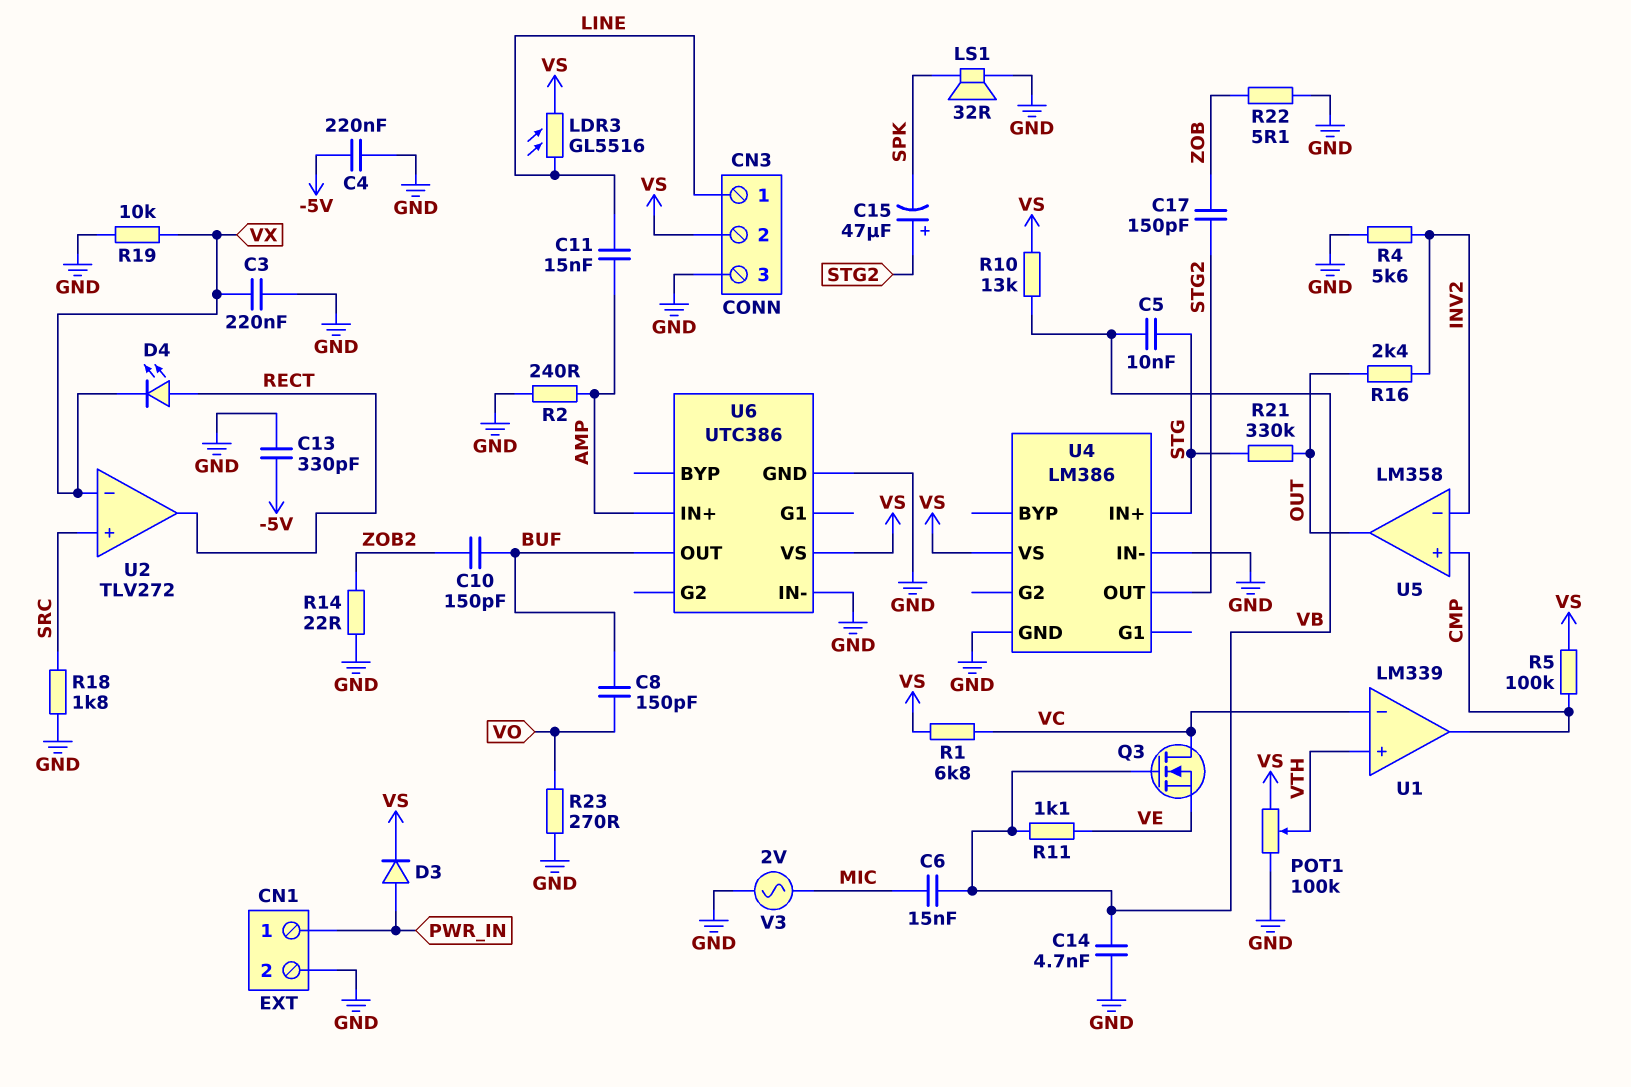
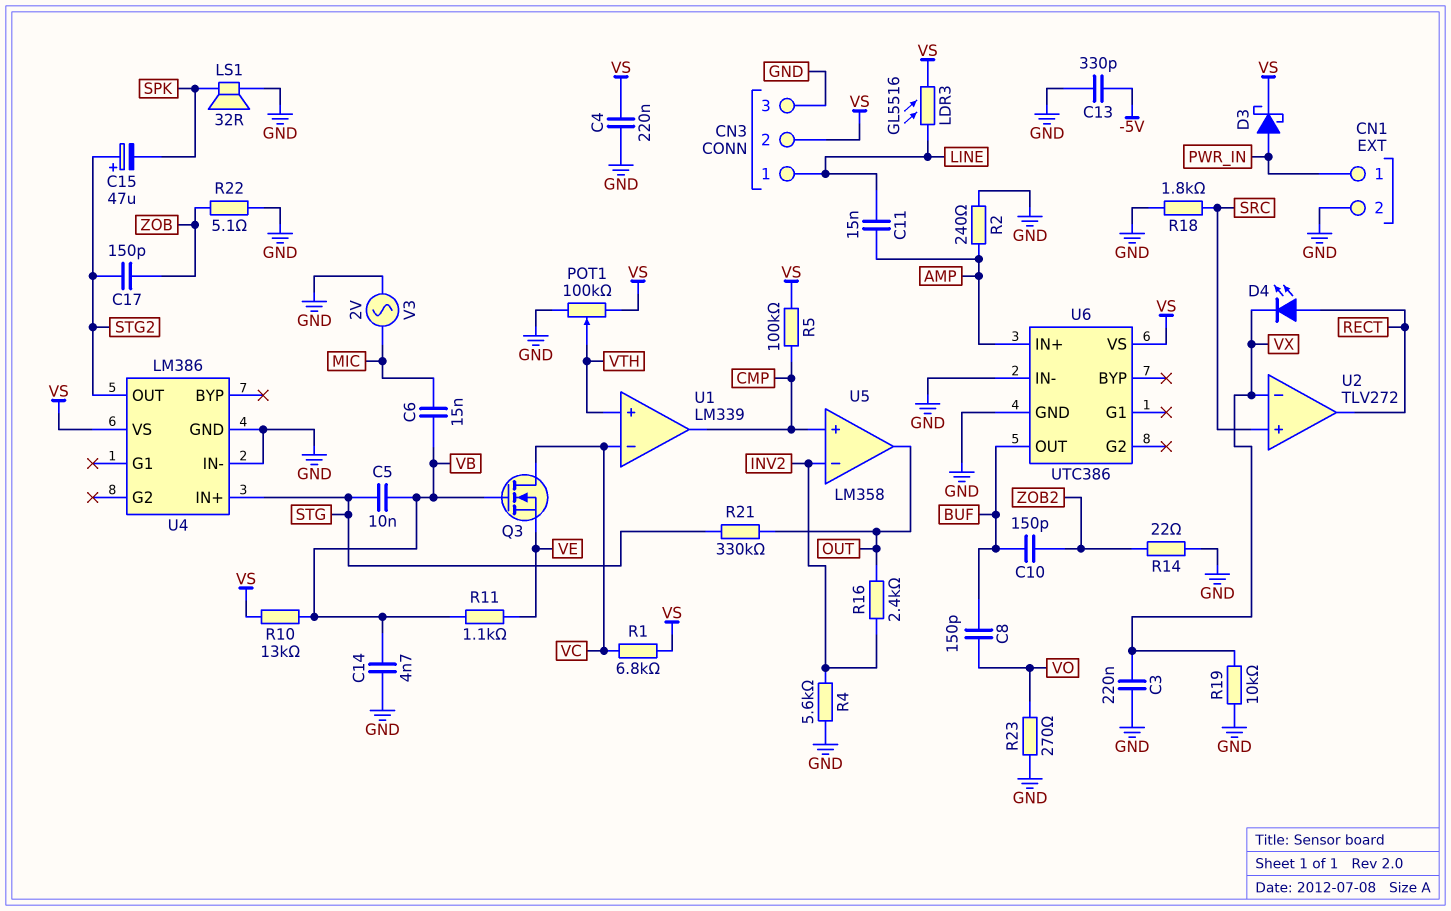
C4: 220nF (-5V, GND) -> 220nF (GND, VS)
D3: diode (A PWR_IN, K VS) -> schottky (A PWR_IN, K VS)

